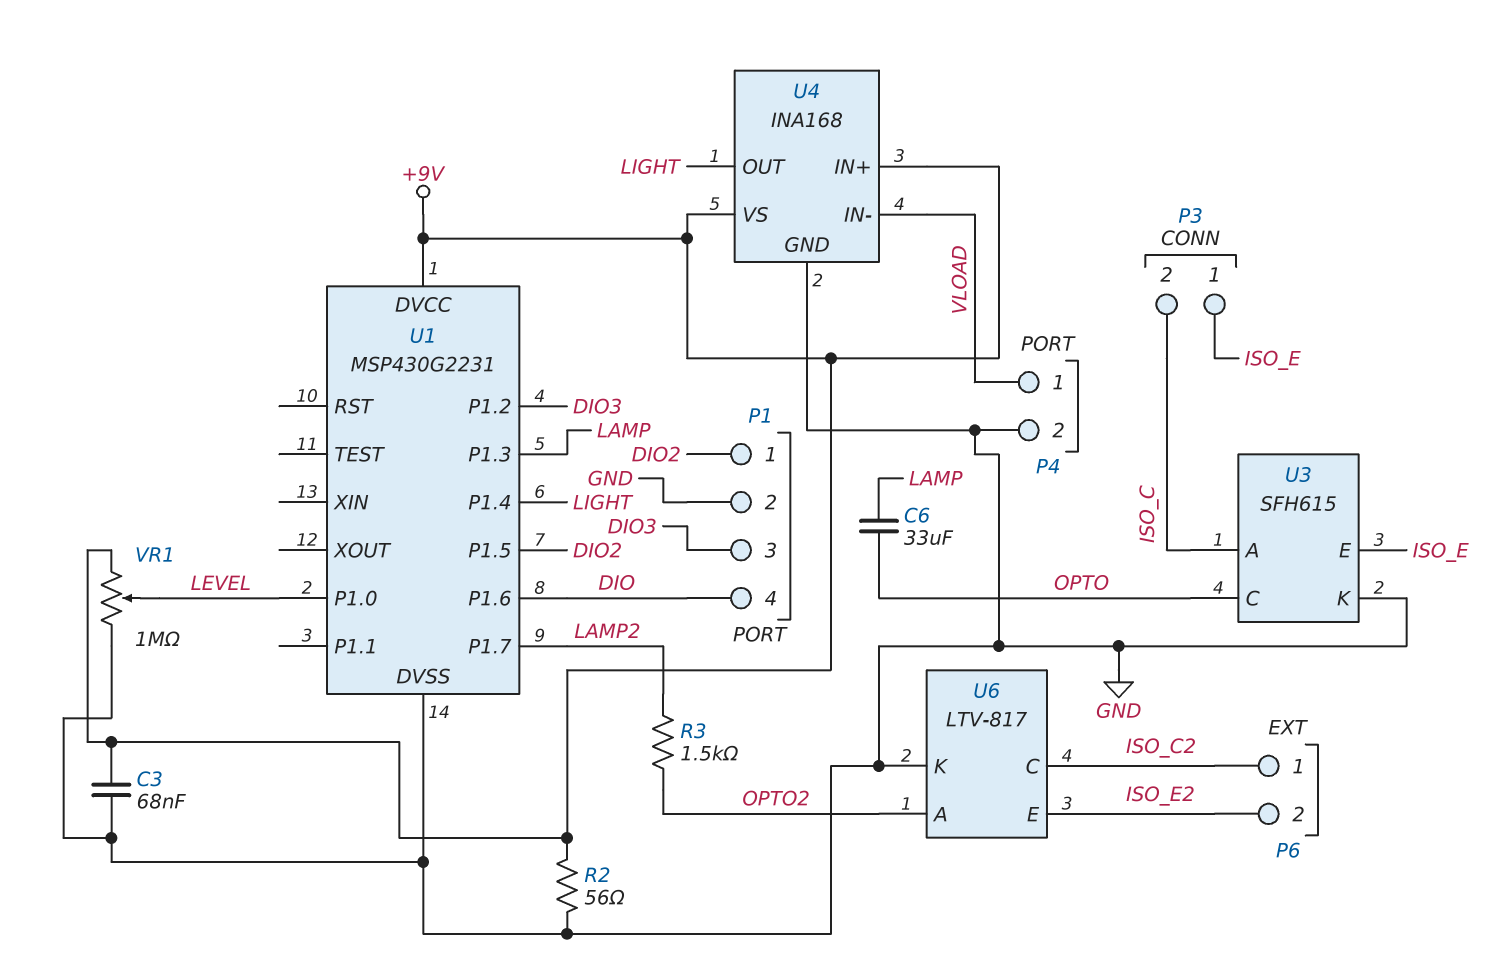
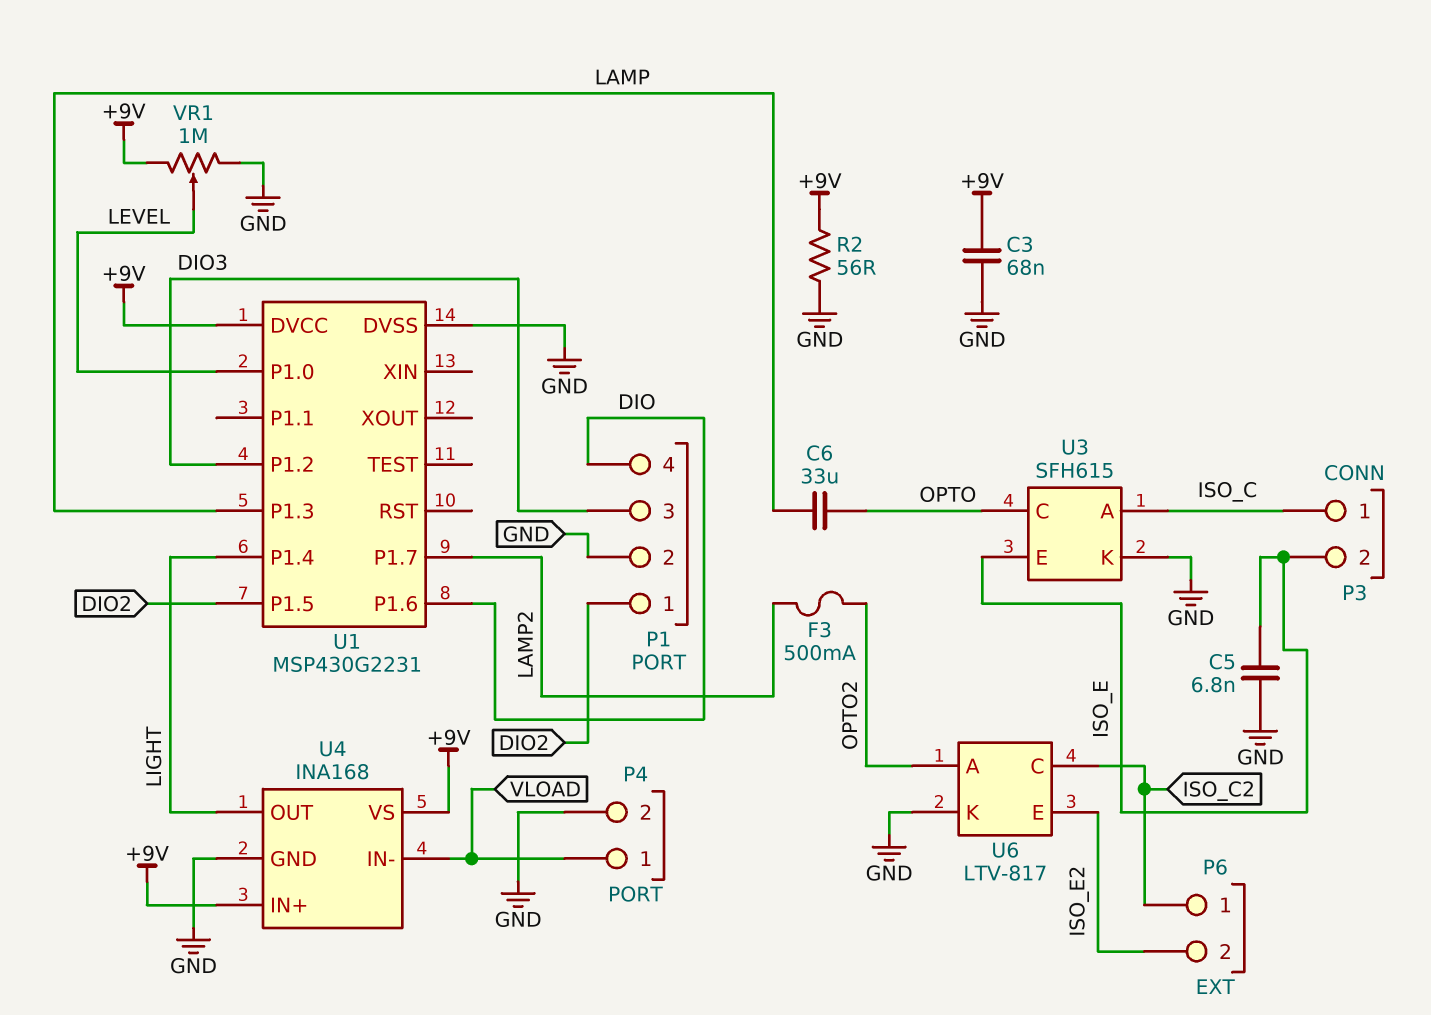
C5: none -> 6.8nF (GND, ISO_E)
F3: none -> 500mA (LAMP2, OPTO2)
P3 pin 1: ISO_E -> ISO_C
P3 pin 2: ISO_C -> ISO_E
R3: 1.5k (LAMP2, OPTO2) -> none

